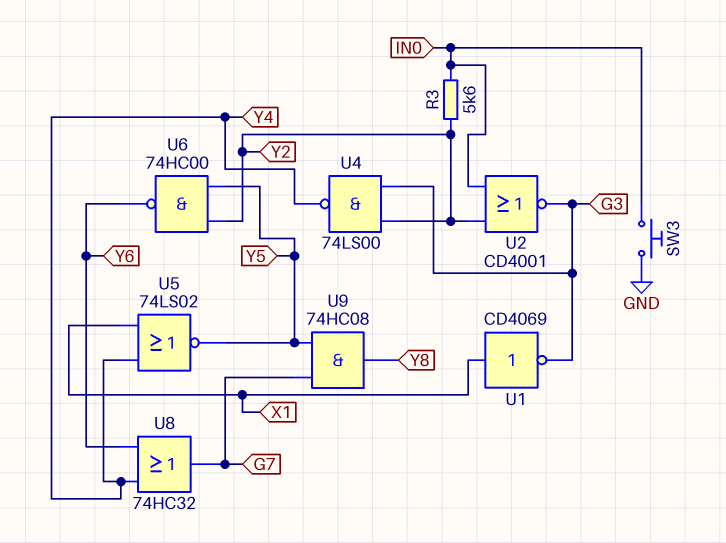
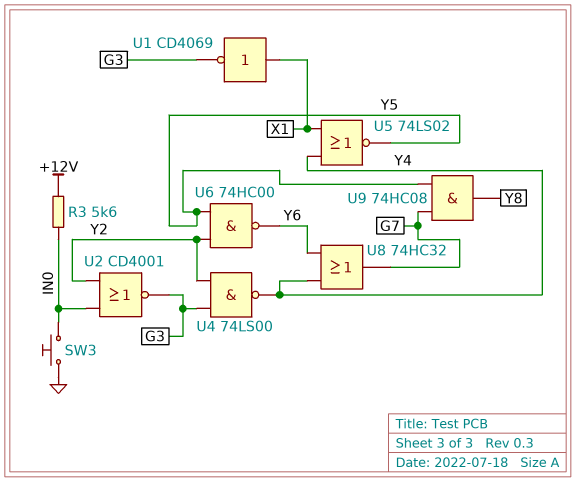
R3: 5.6k (IN0, Y2) -> 5.6k (+12V, IN0)

